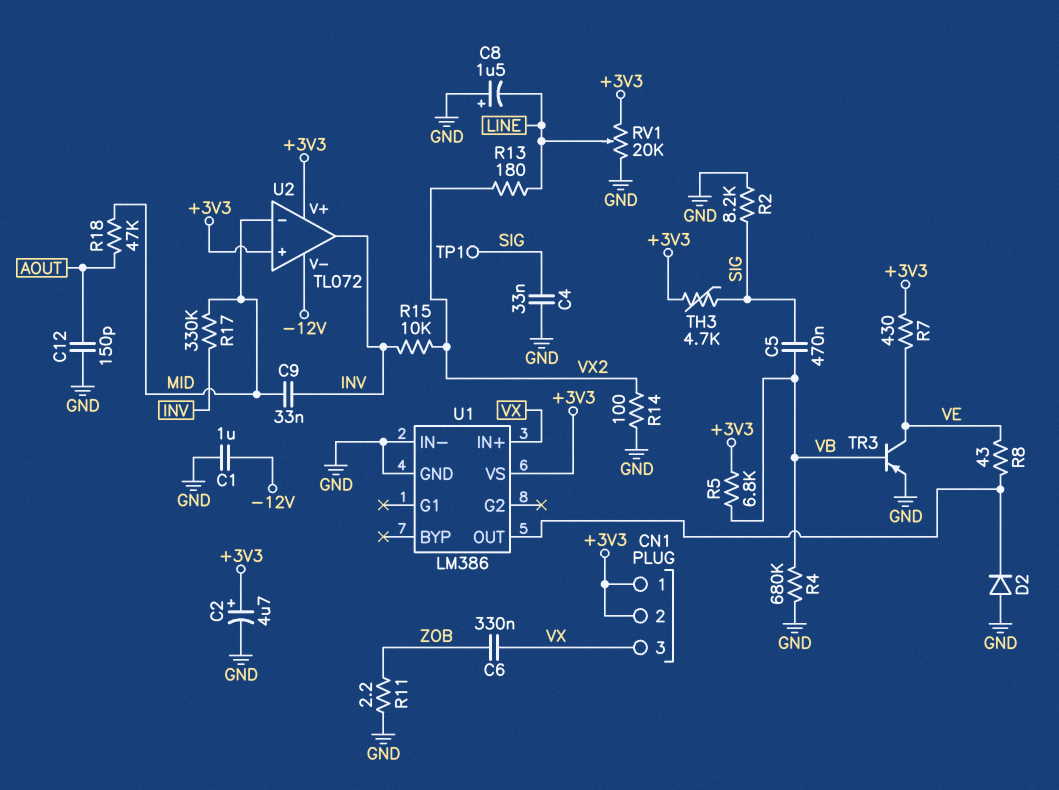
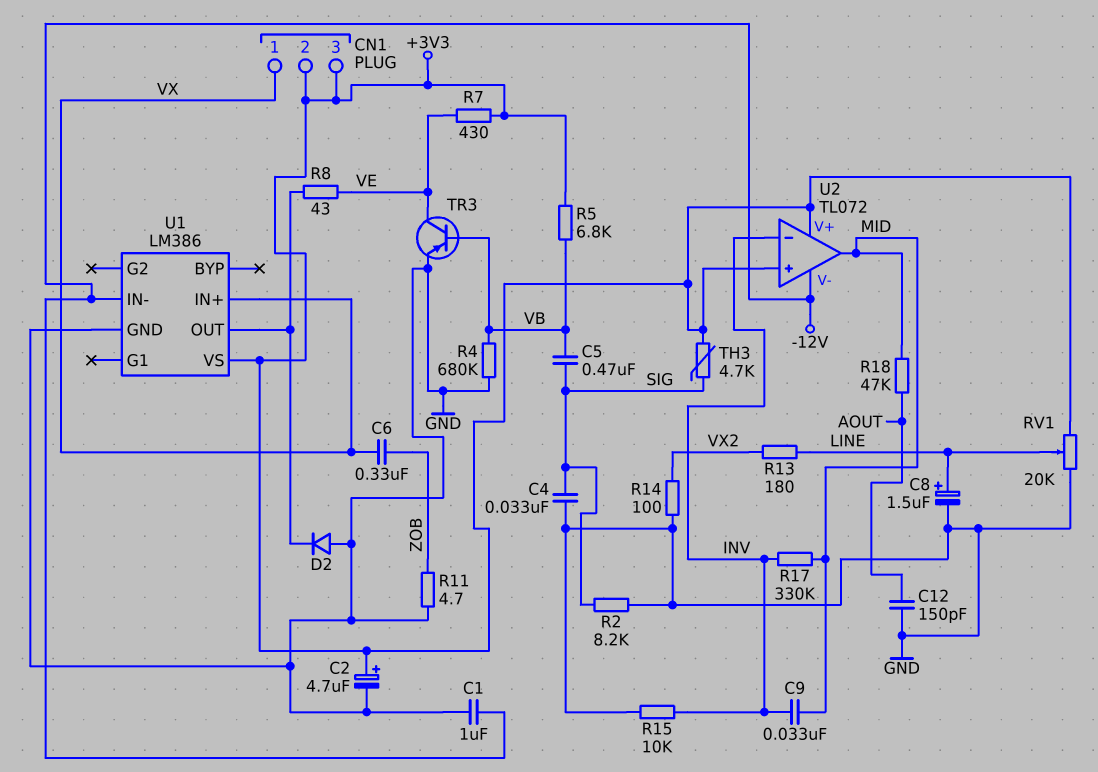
C8: 1.5uF (plus GND, minus LINE) -> 1.5uF (plus LINE, minus GND)
CN1 pin 1: +3V3 -> VX
CN1 pin 3: VX -> +3V3
R11: 2.2 (GND, ZOB) -> 4.7 (GND, ZOB)
R15: 10k (INV, VX2) -> 10k (GND, INV)
TP1: test point (SIG) -> none
U1 pin IN-: GND -> -12V
U2 pin in-: MID -> INV
U2 pin out: INV -> MID

